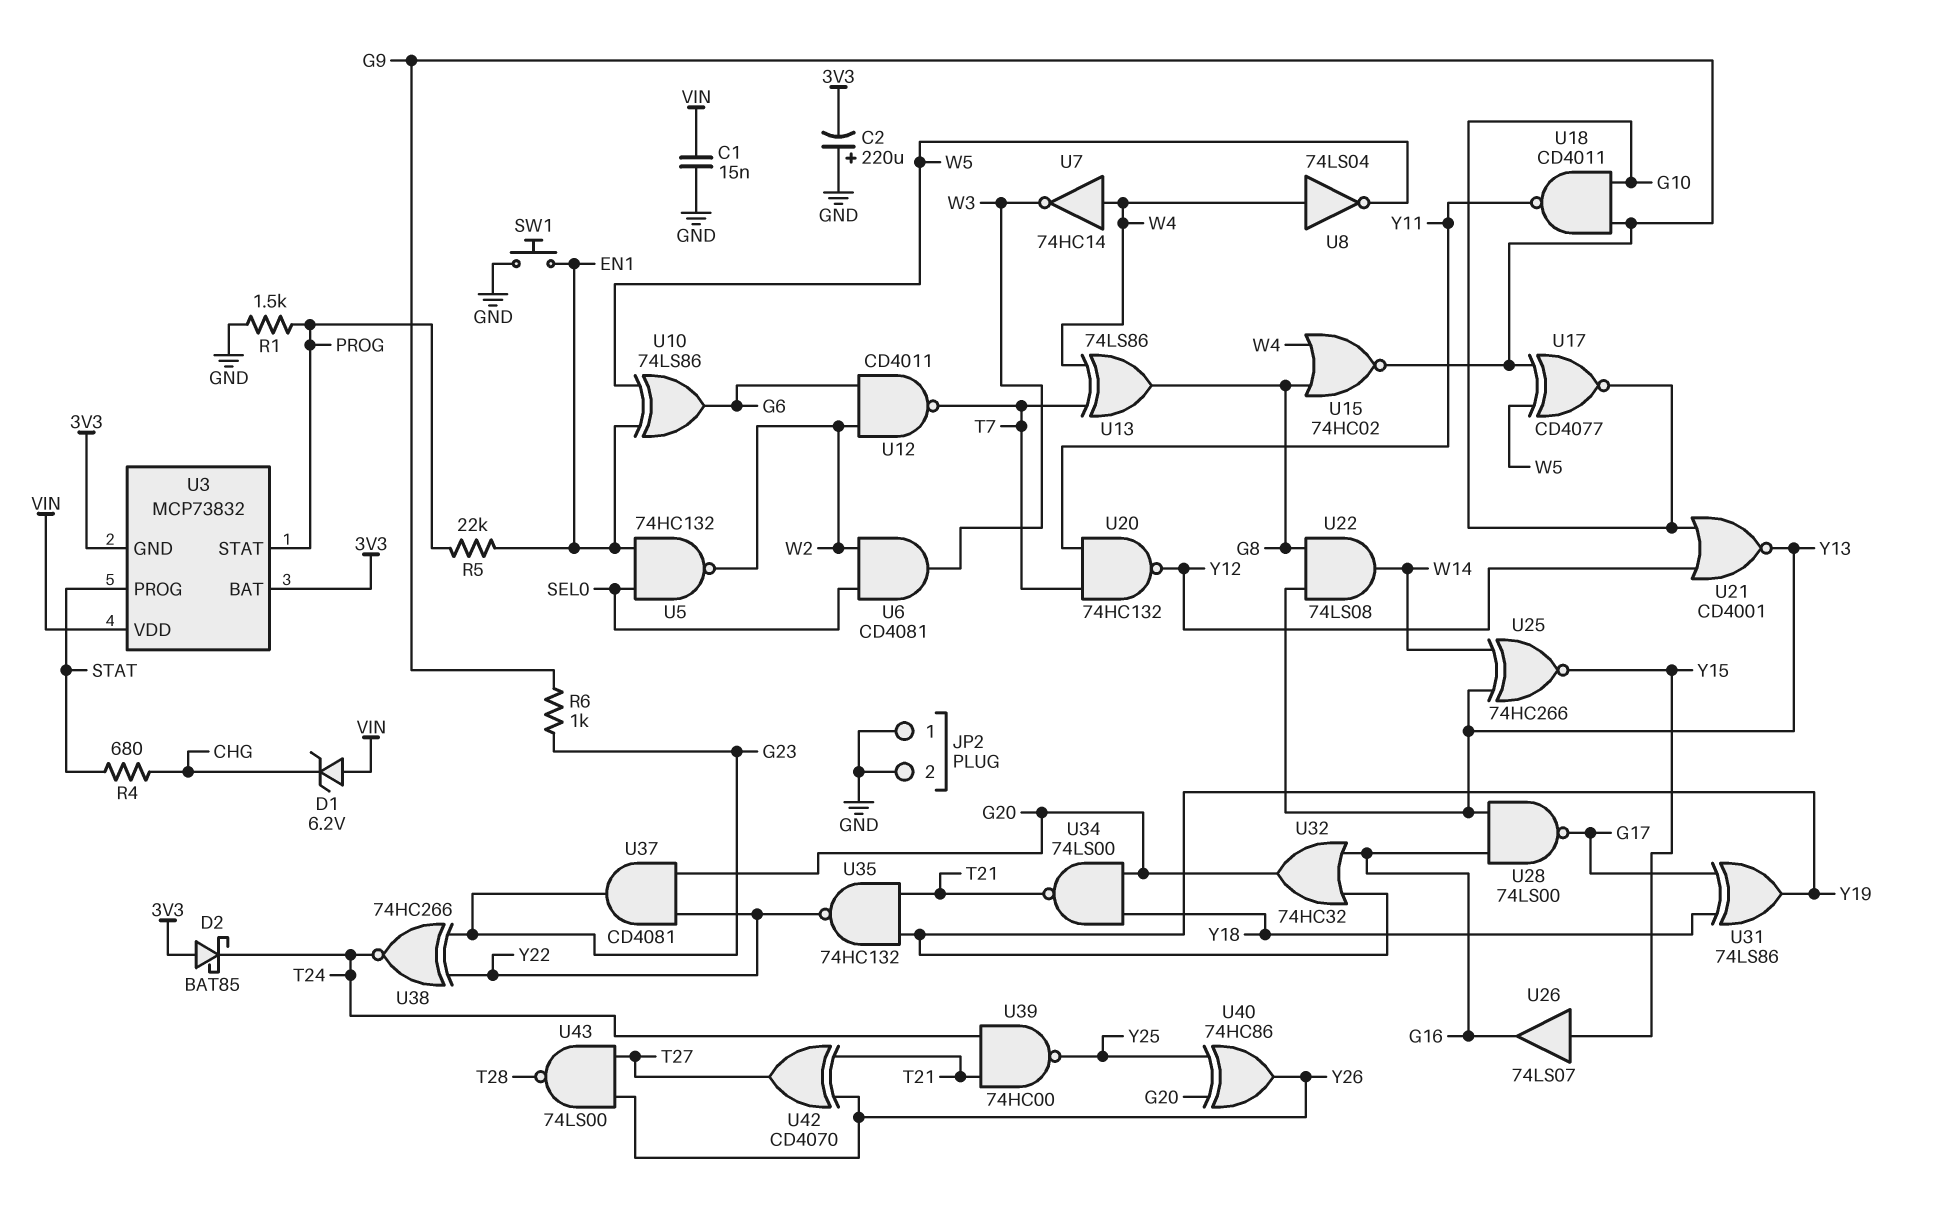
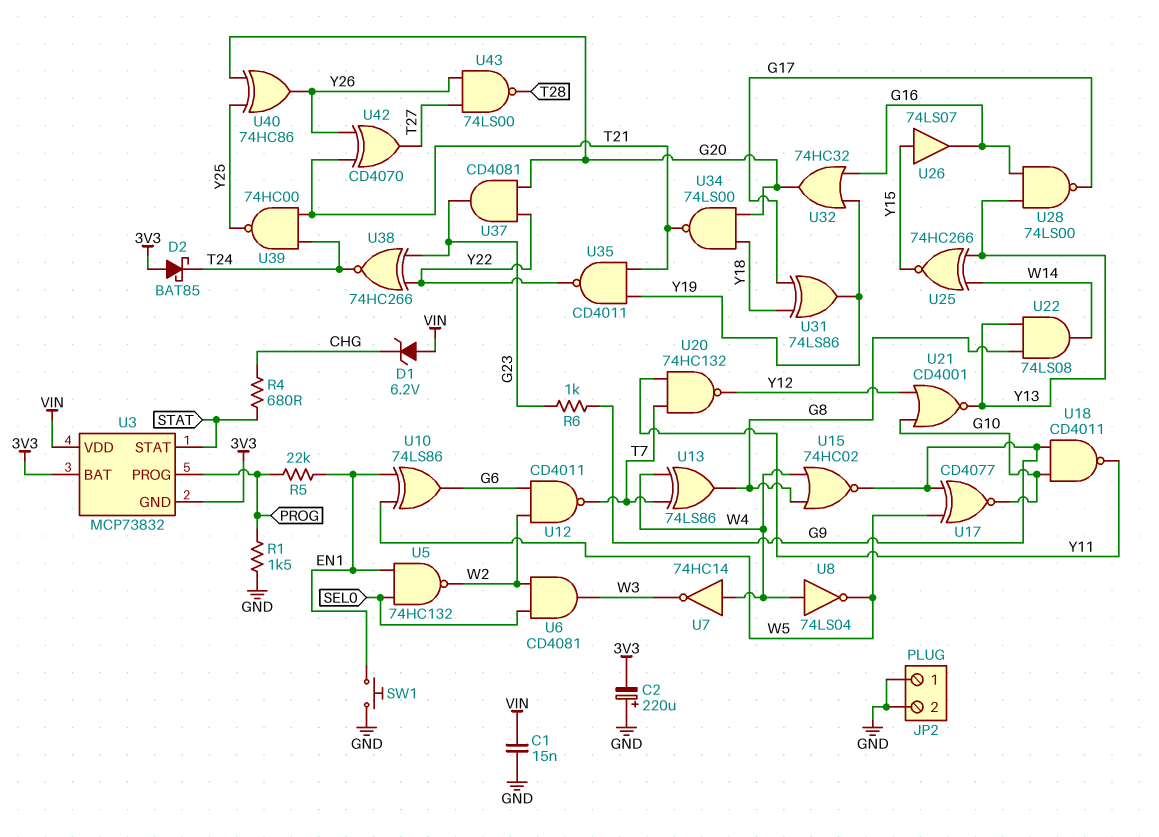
U3 pin PROG: STAT -> PROG
U3 pin STAT: PROG -> STAT
U35: NAND 74HC132 (in T21, in Y19, out Y22) -> NAND CD4011 (in T21, in Y19, out Y22)

